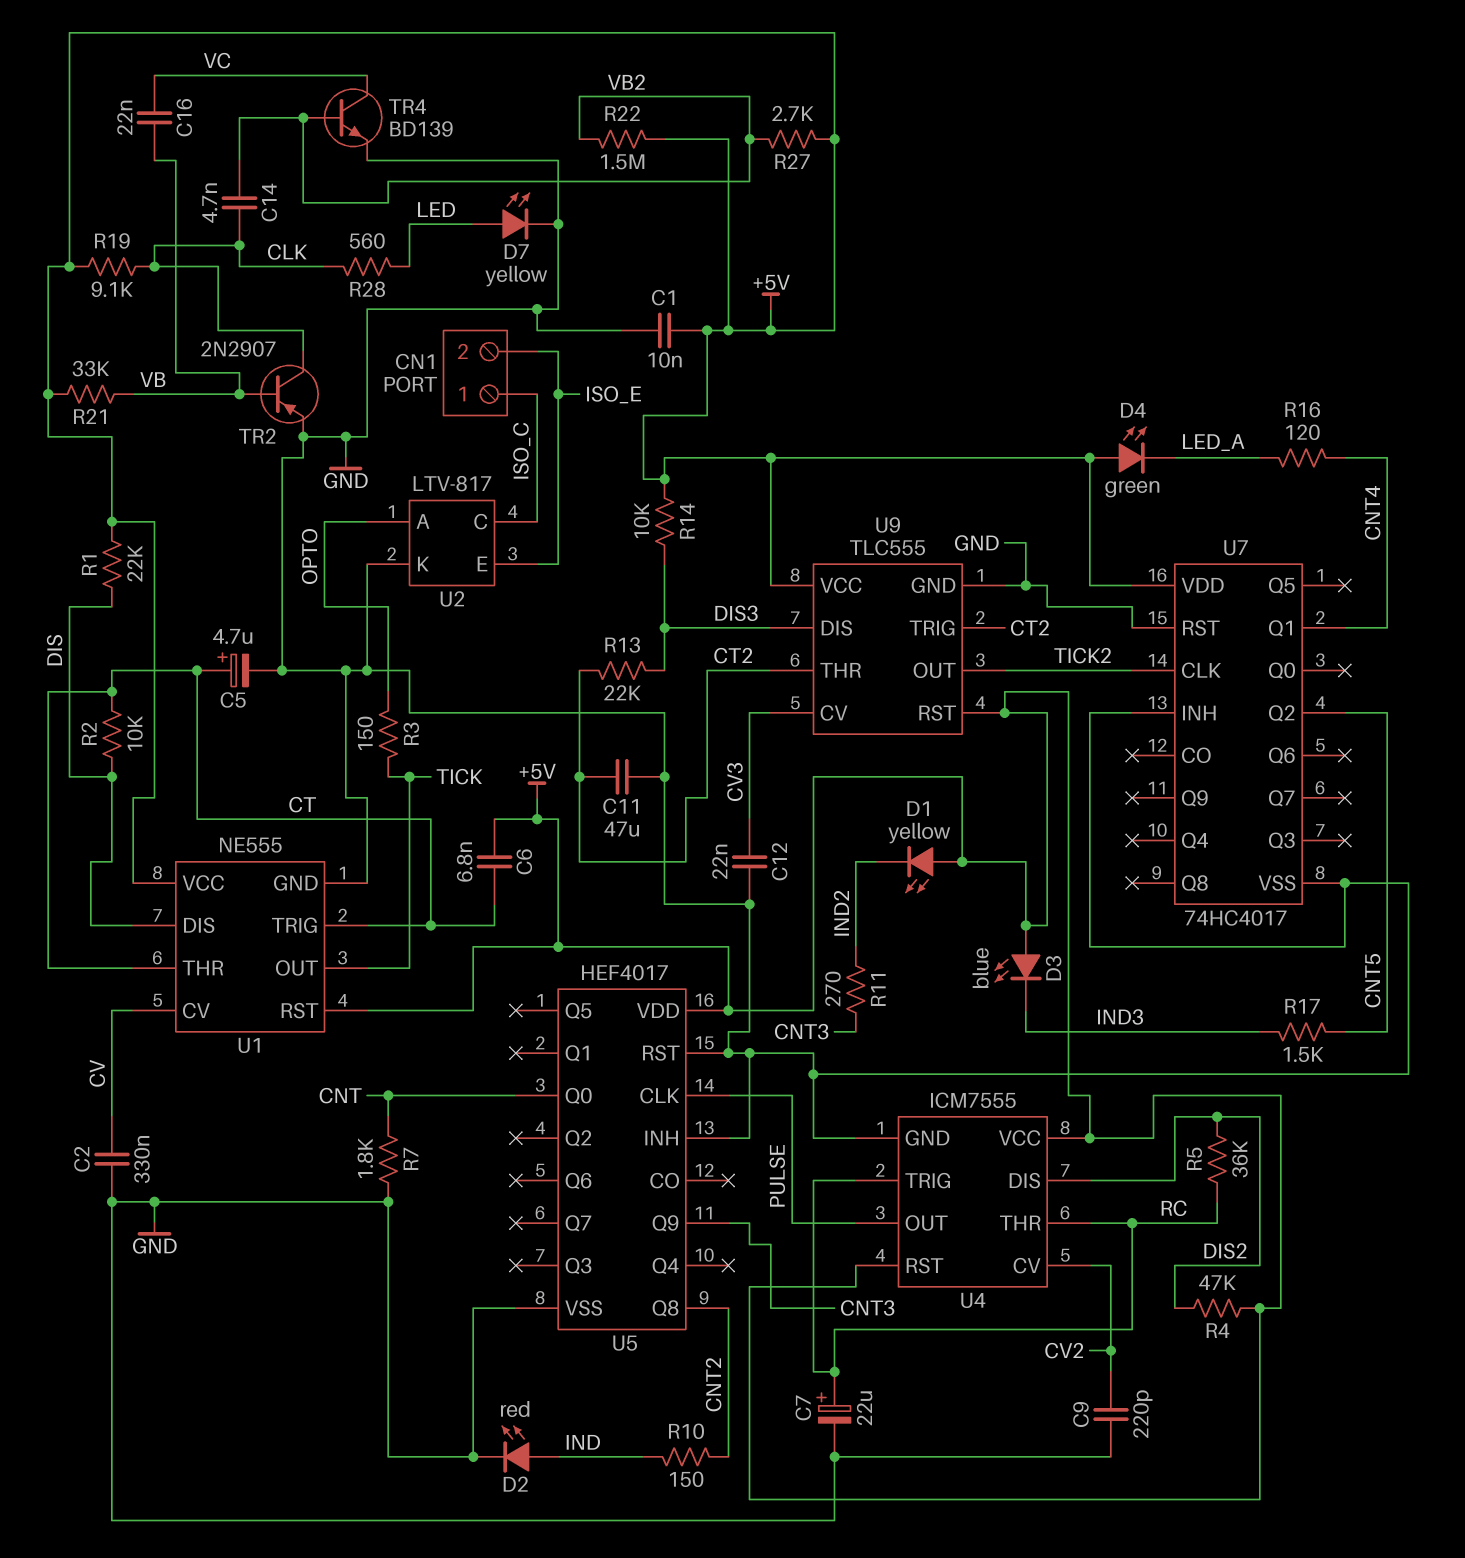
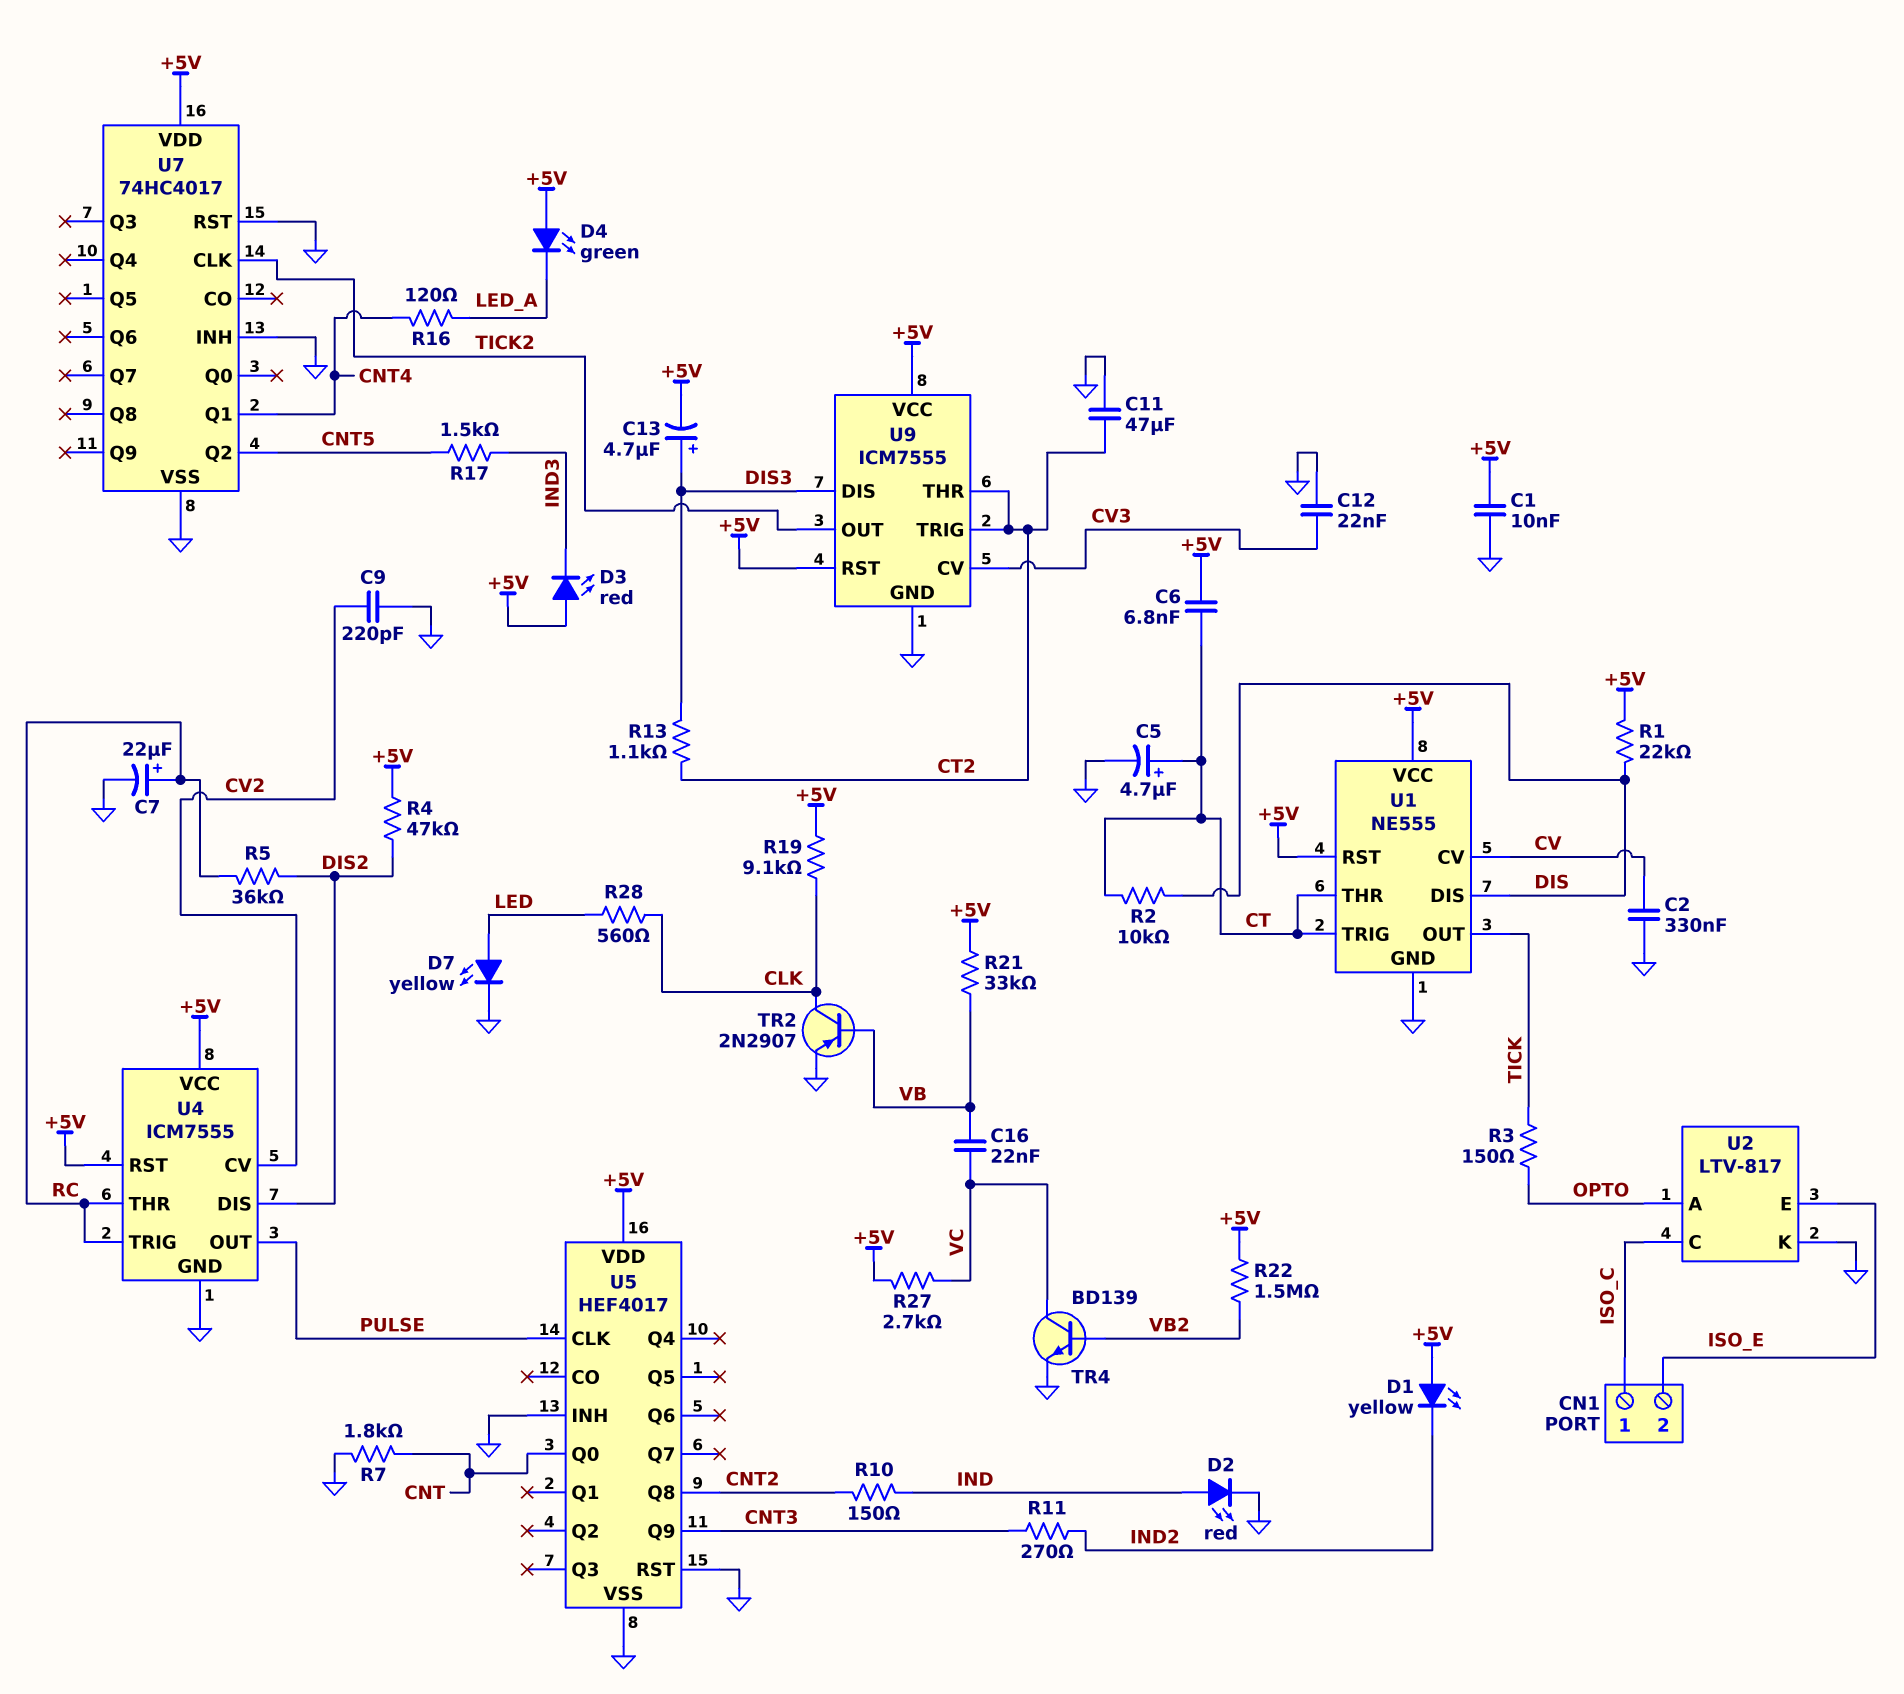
C13: none -> 4.7uF (plus DIS3, minus +5V)
C14: 4.7nF (CLK, VB2) -> none
D3: LED blue (A +5V, K IND3) -> LED red (A +5V, K IND3)
R13: 22k (CT2, DIS3) -> 1.1k (CT2, DIS3)
R14: 10k (+5V, DIS3) -> none
R27: 2.7k (+5V, VB2) -> 2.7k (+5V, VC)
U9: TLC555 -> ICM7555

